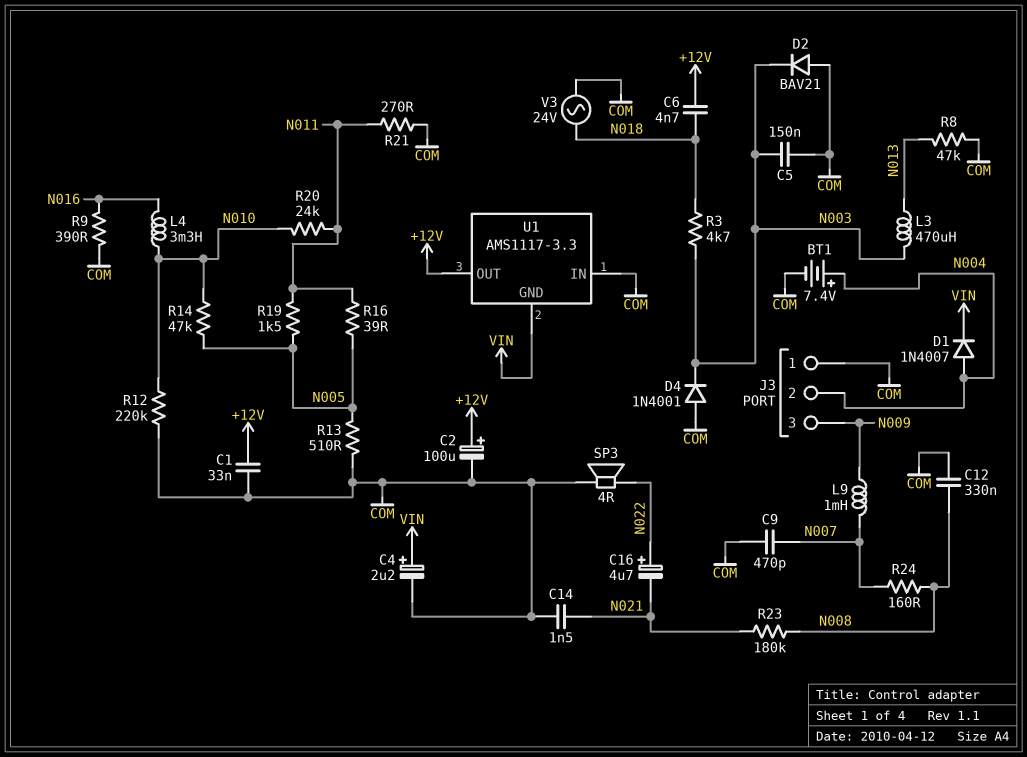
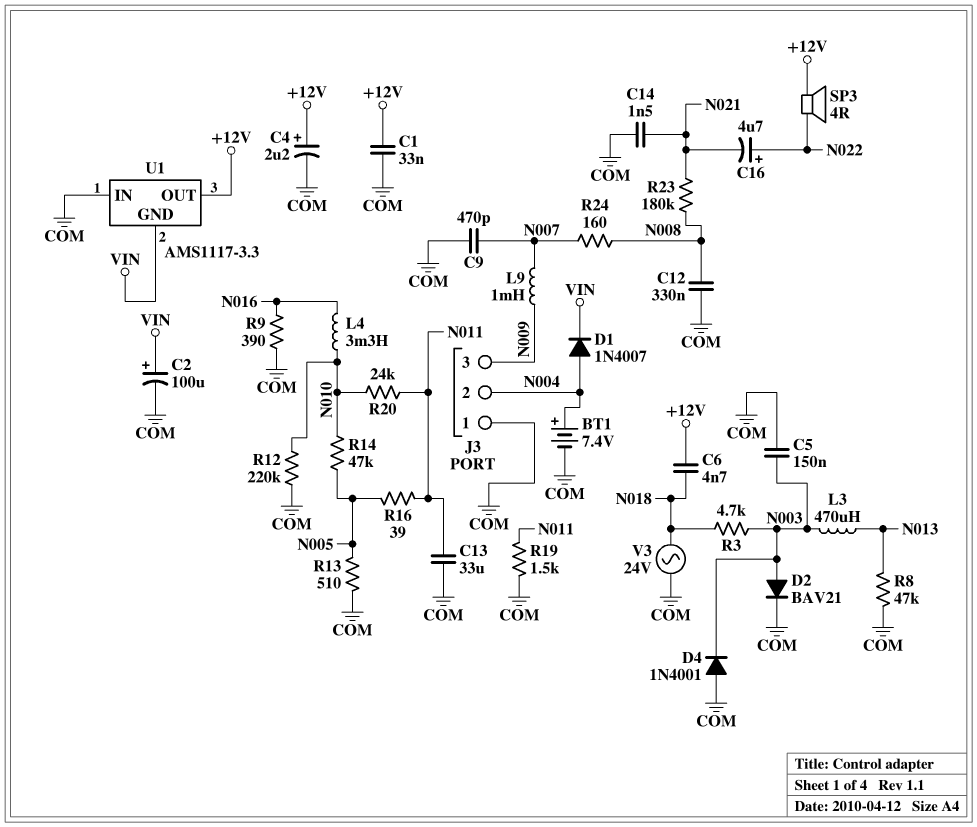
C2: 100uF (plus +12V, minus COM) -> 100uF (plus VIN, minus COM)
C4: 2.2uF (plus VIN, minus COM) -> 2.2uF (plus +12V, minus COM)
C13: none -> 33uF (COM, N011)
D2: diode BAV21 (A COM, K N003) -> diode BAV21 (A N003, K COM)
R19: 1.5k (N005, N011) -> 1.5k (COM, N011)
R21: 270 (COM, N011) -> none
SP3: speaker 4R (COM, N022) -> speaker 4R (+12V, N022)

